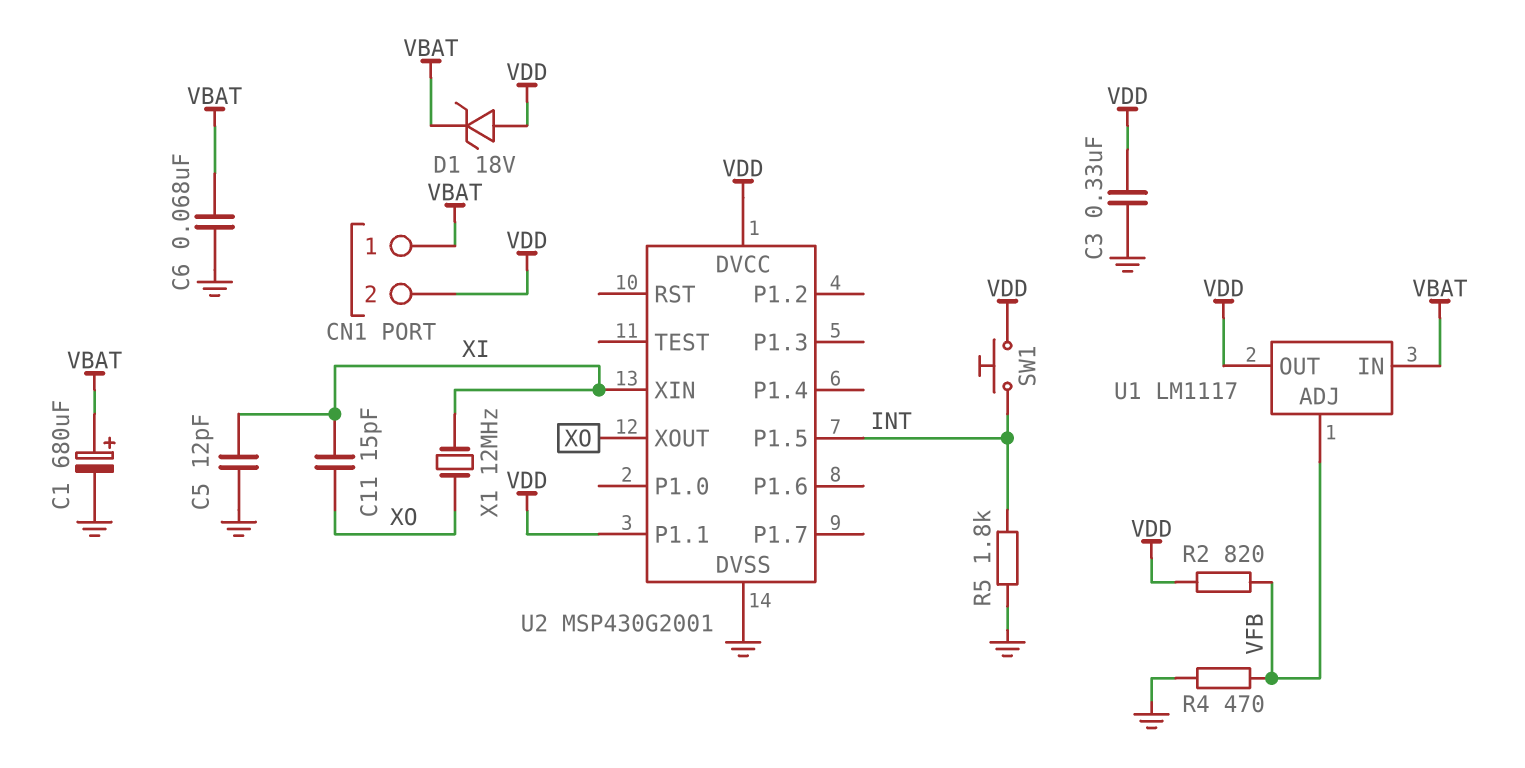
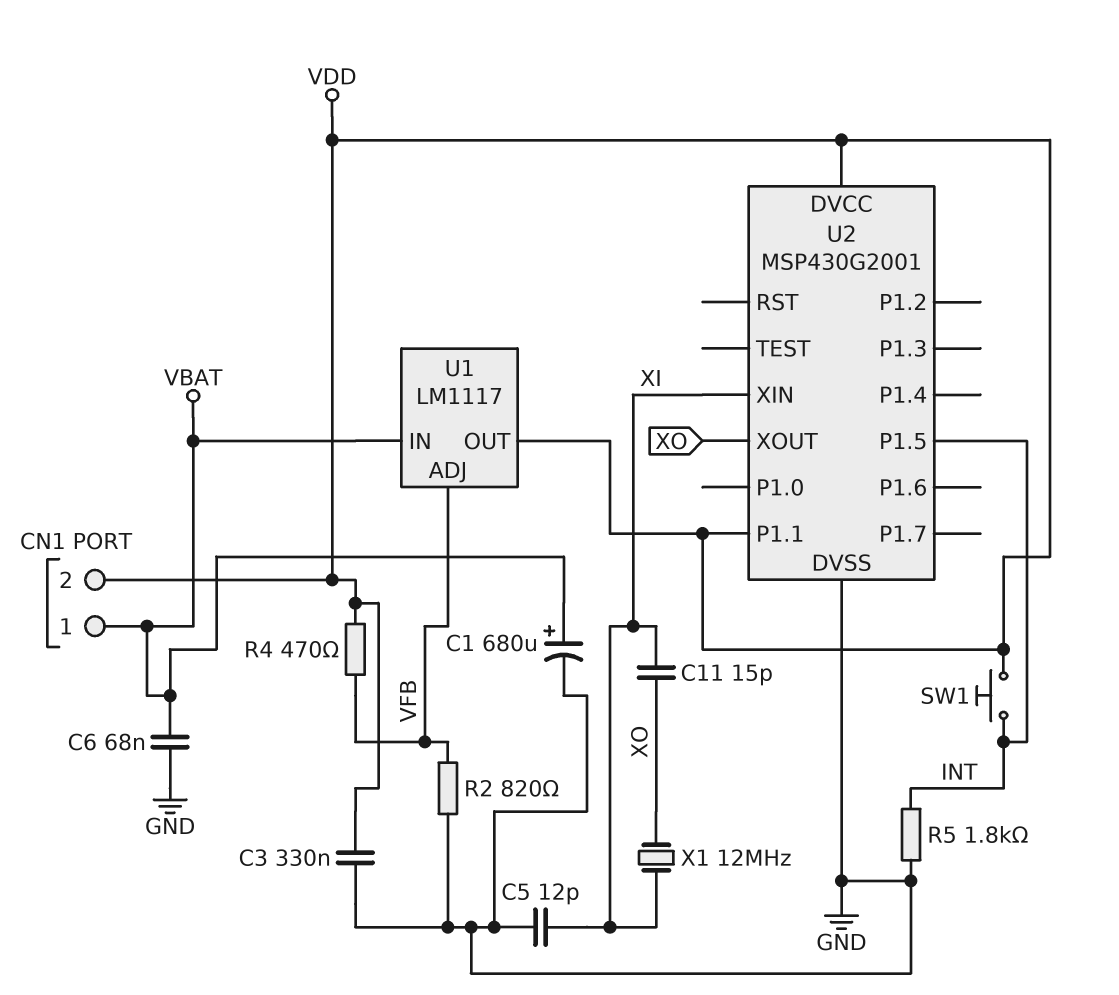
D1: zener 18V (A VDD, K VBAT) -> none
R2: 820 (VDD, VFB) -> 820 (GND, VFB)
R4: 470 (GND, VFB) -> 470 (VDD, VFB)

